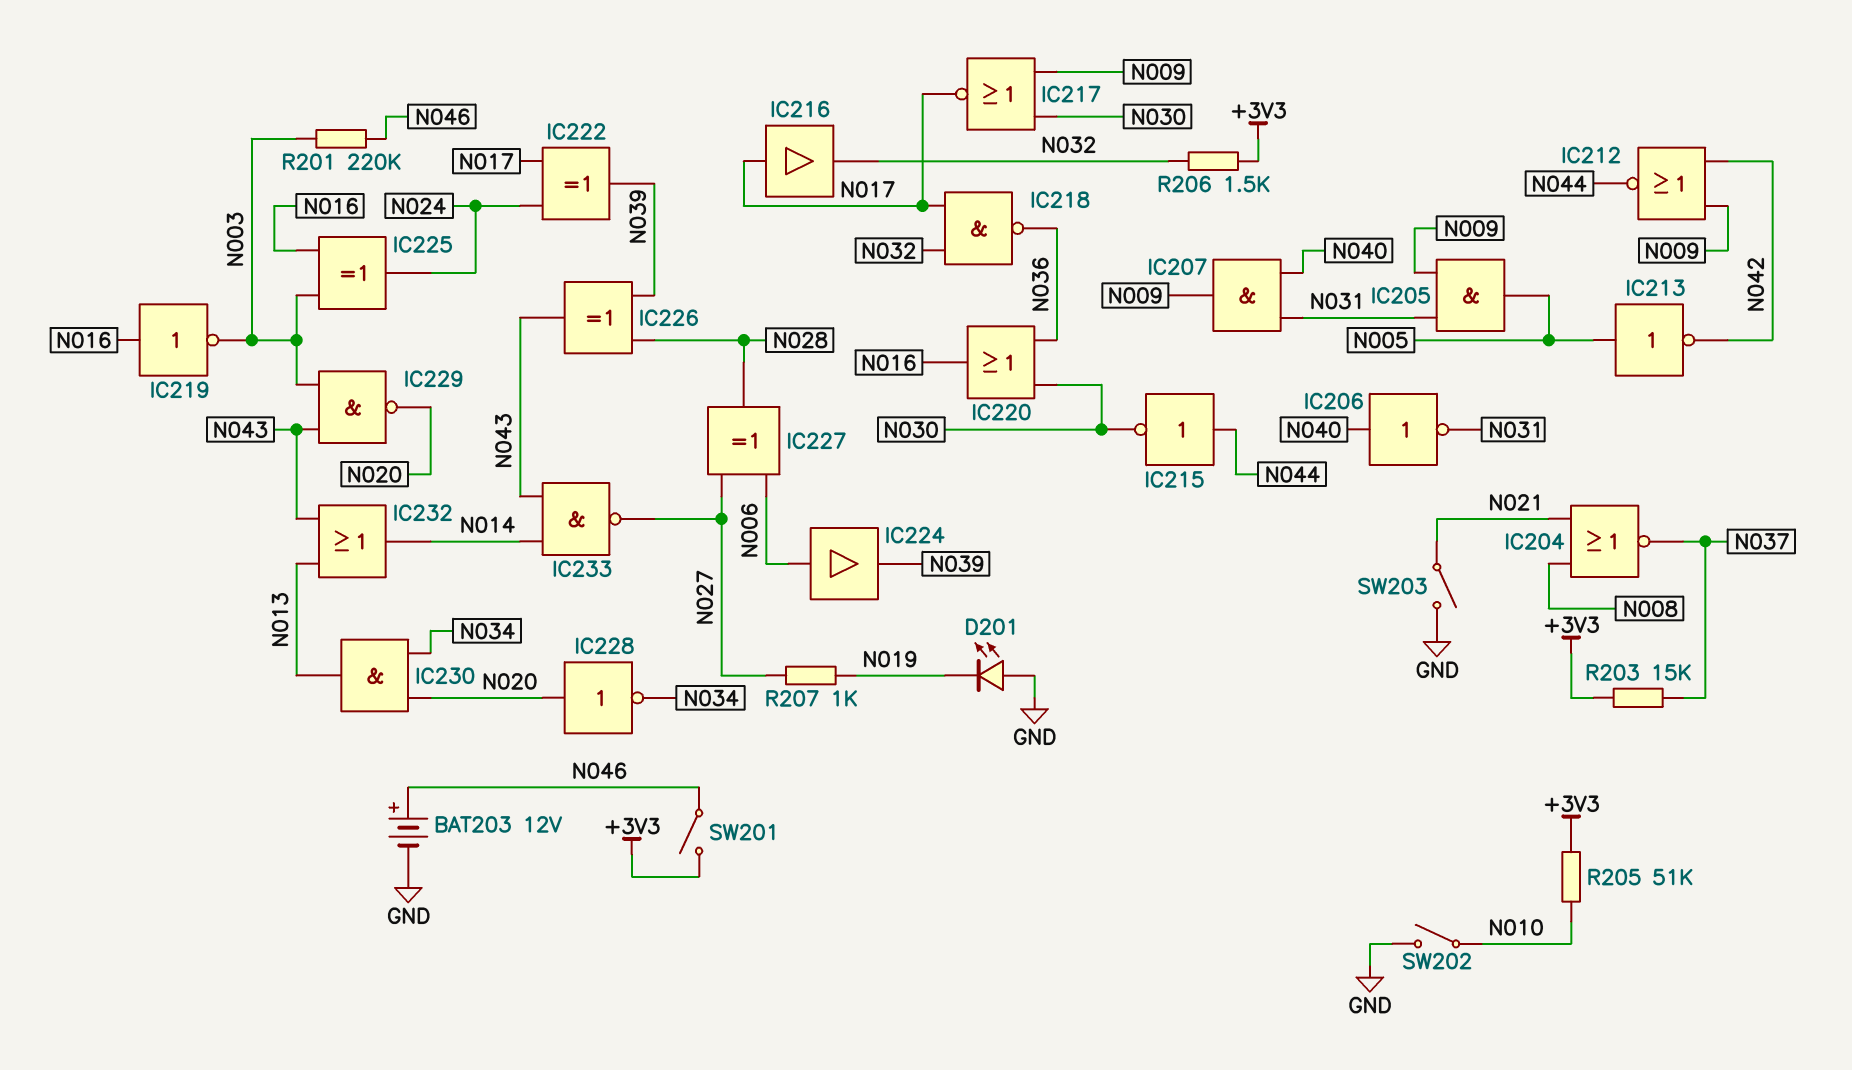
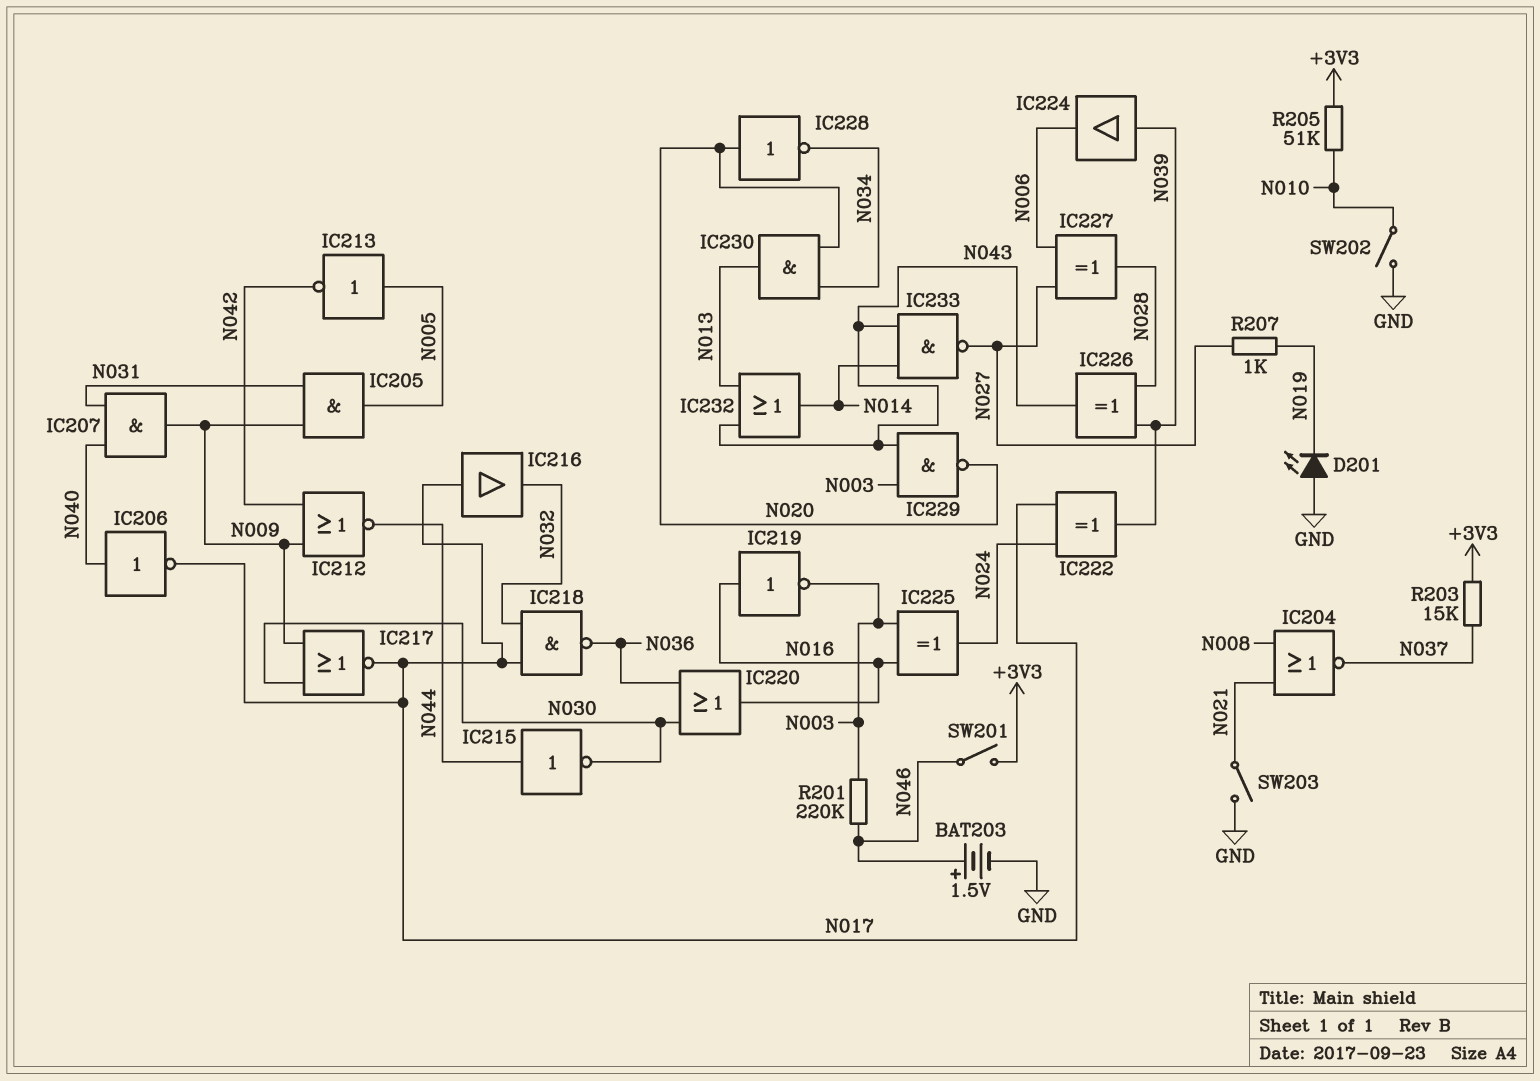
BAT203: 12V (plus N046, minus GND) -> 1.5V (plus N046, minus GND)
IC206: NOT (in N040, out N031) -> NOT (in N040, out N017)
IC224: buffer (in N006, out N039) -> buffer (in N039, out N006)
R206: 1.5k (+3V3, N032) -> none

